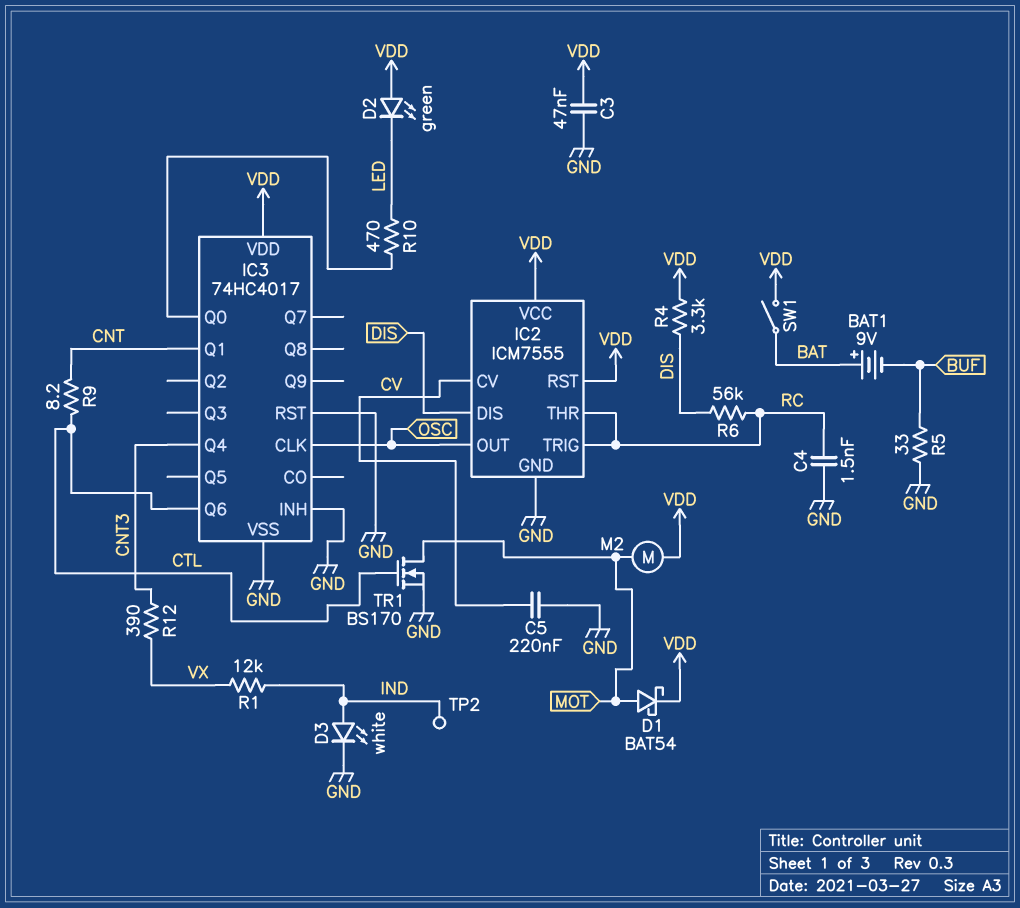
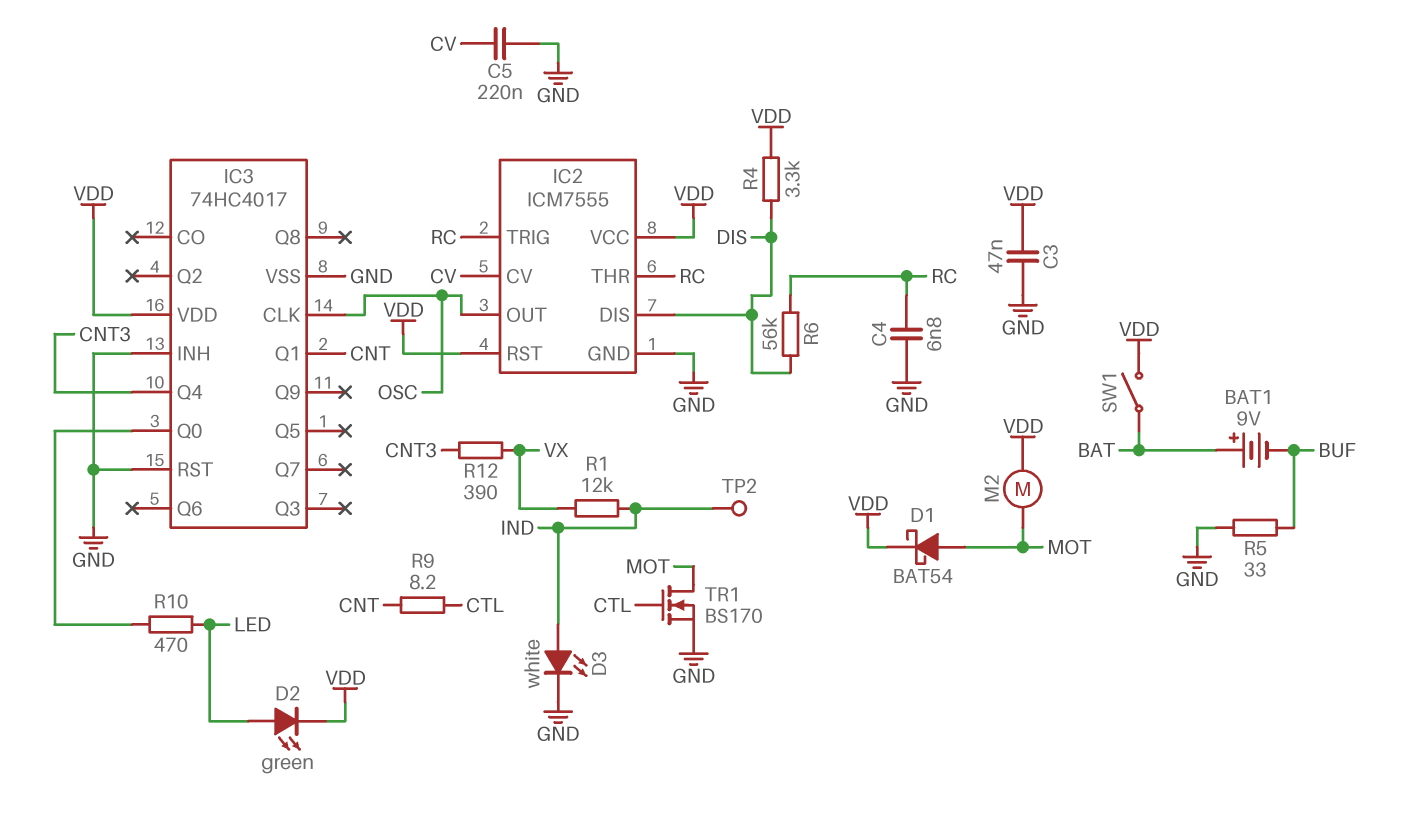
C4: 1.5nF (GND, RC) -> 6.8nF (GND, RC)
D2: LED green (A VDD, K LED) -> LED green (A LED, K VDD)
IC3 pin Q6: CTL -> none

